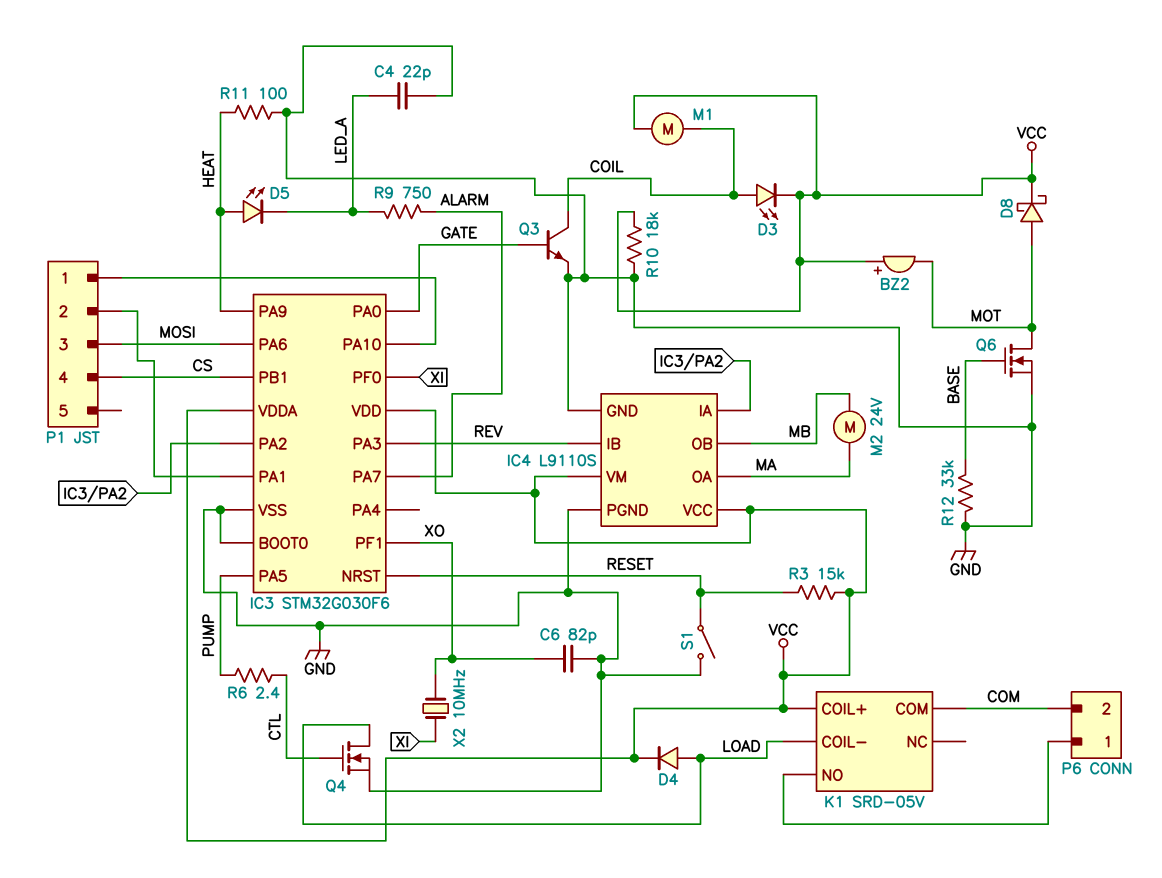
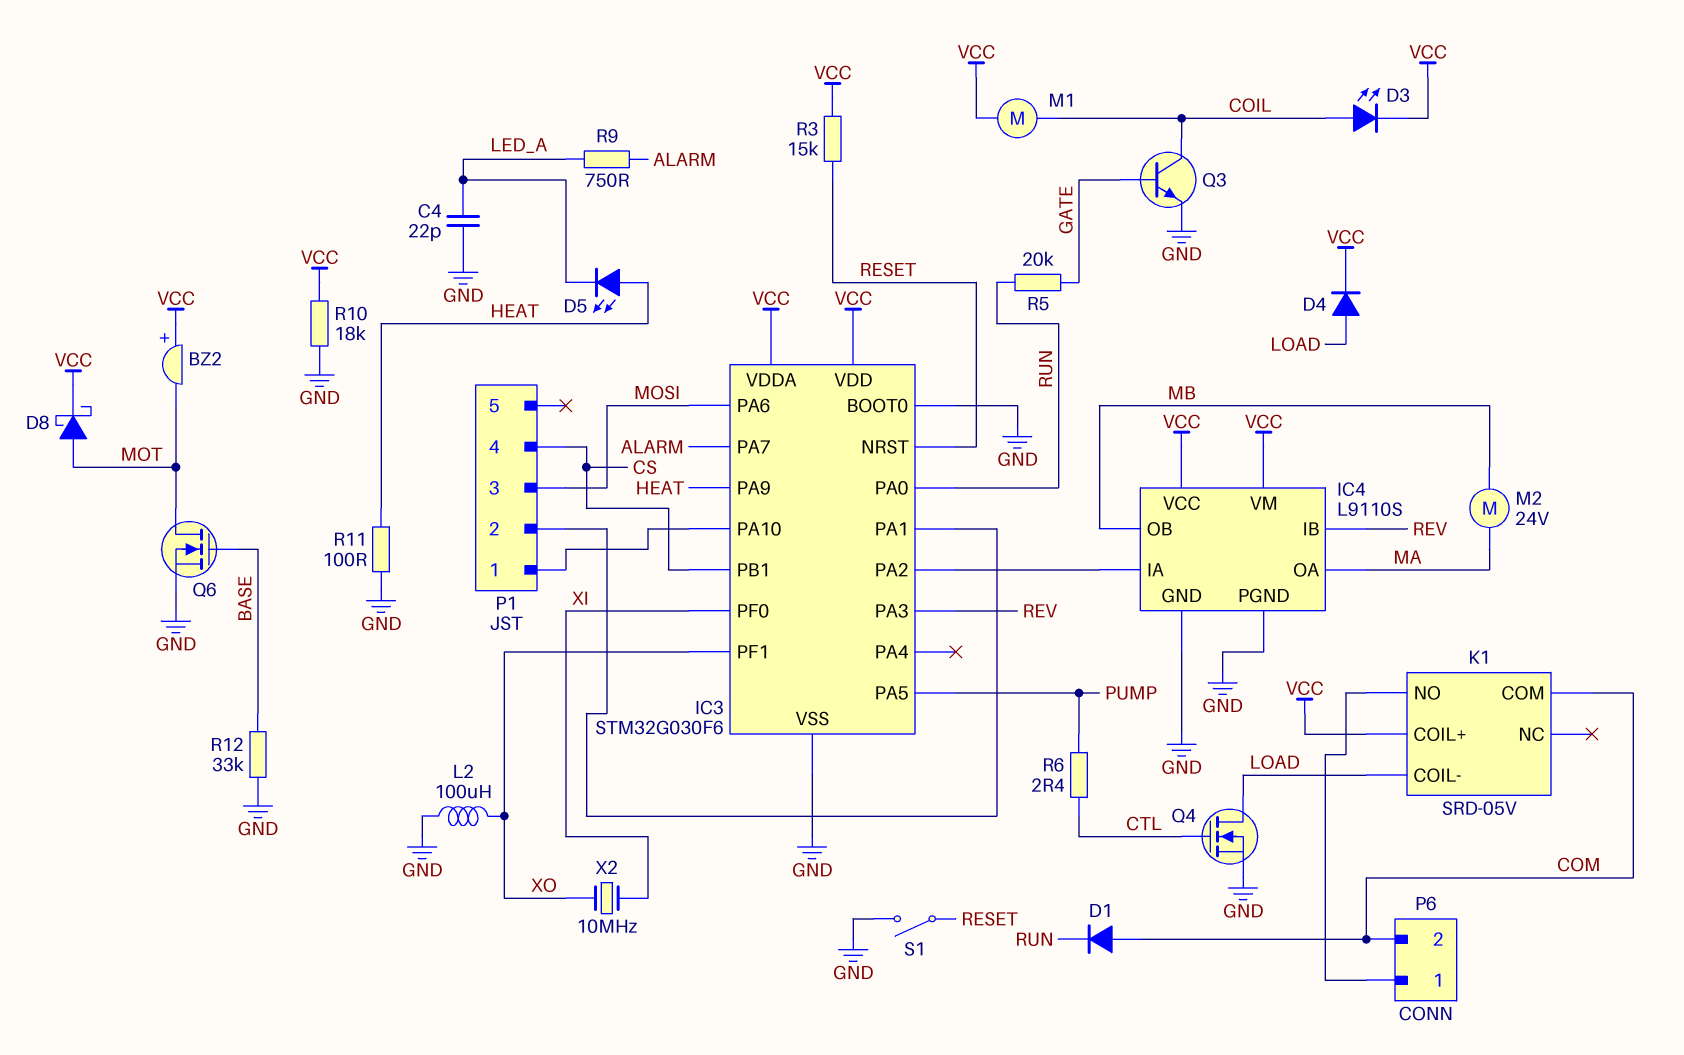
C6: 82pF (GND, XO) -> none
D1: none -> diode (A COM, K RUN)
IC3 pin PA0: GATE -> RUN
L2: none -> 100uH (GND, XO)
R5: none -> 20k (GATE, RUN)

